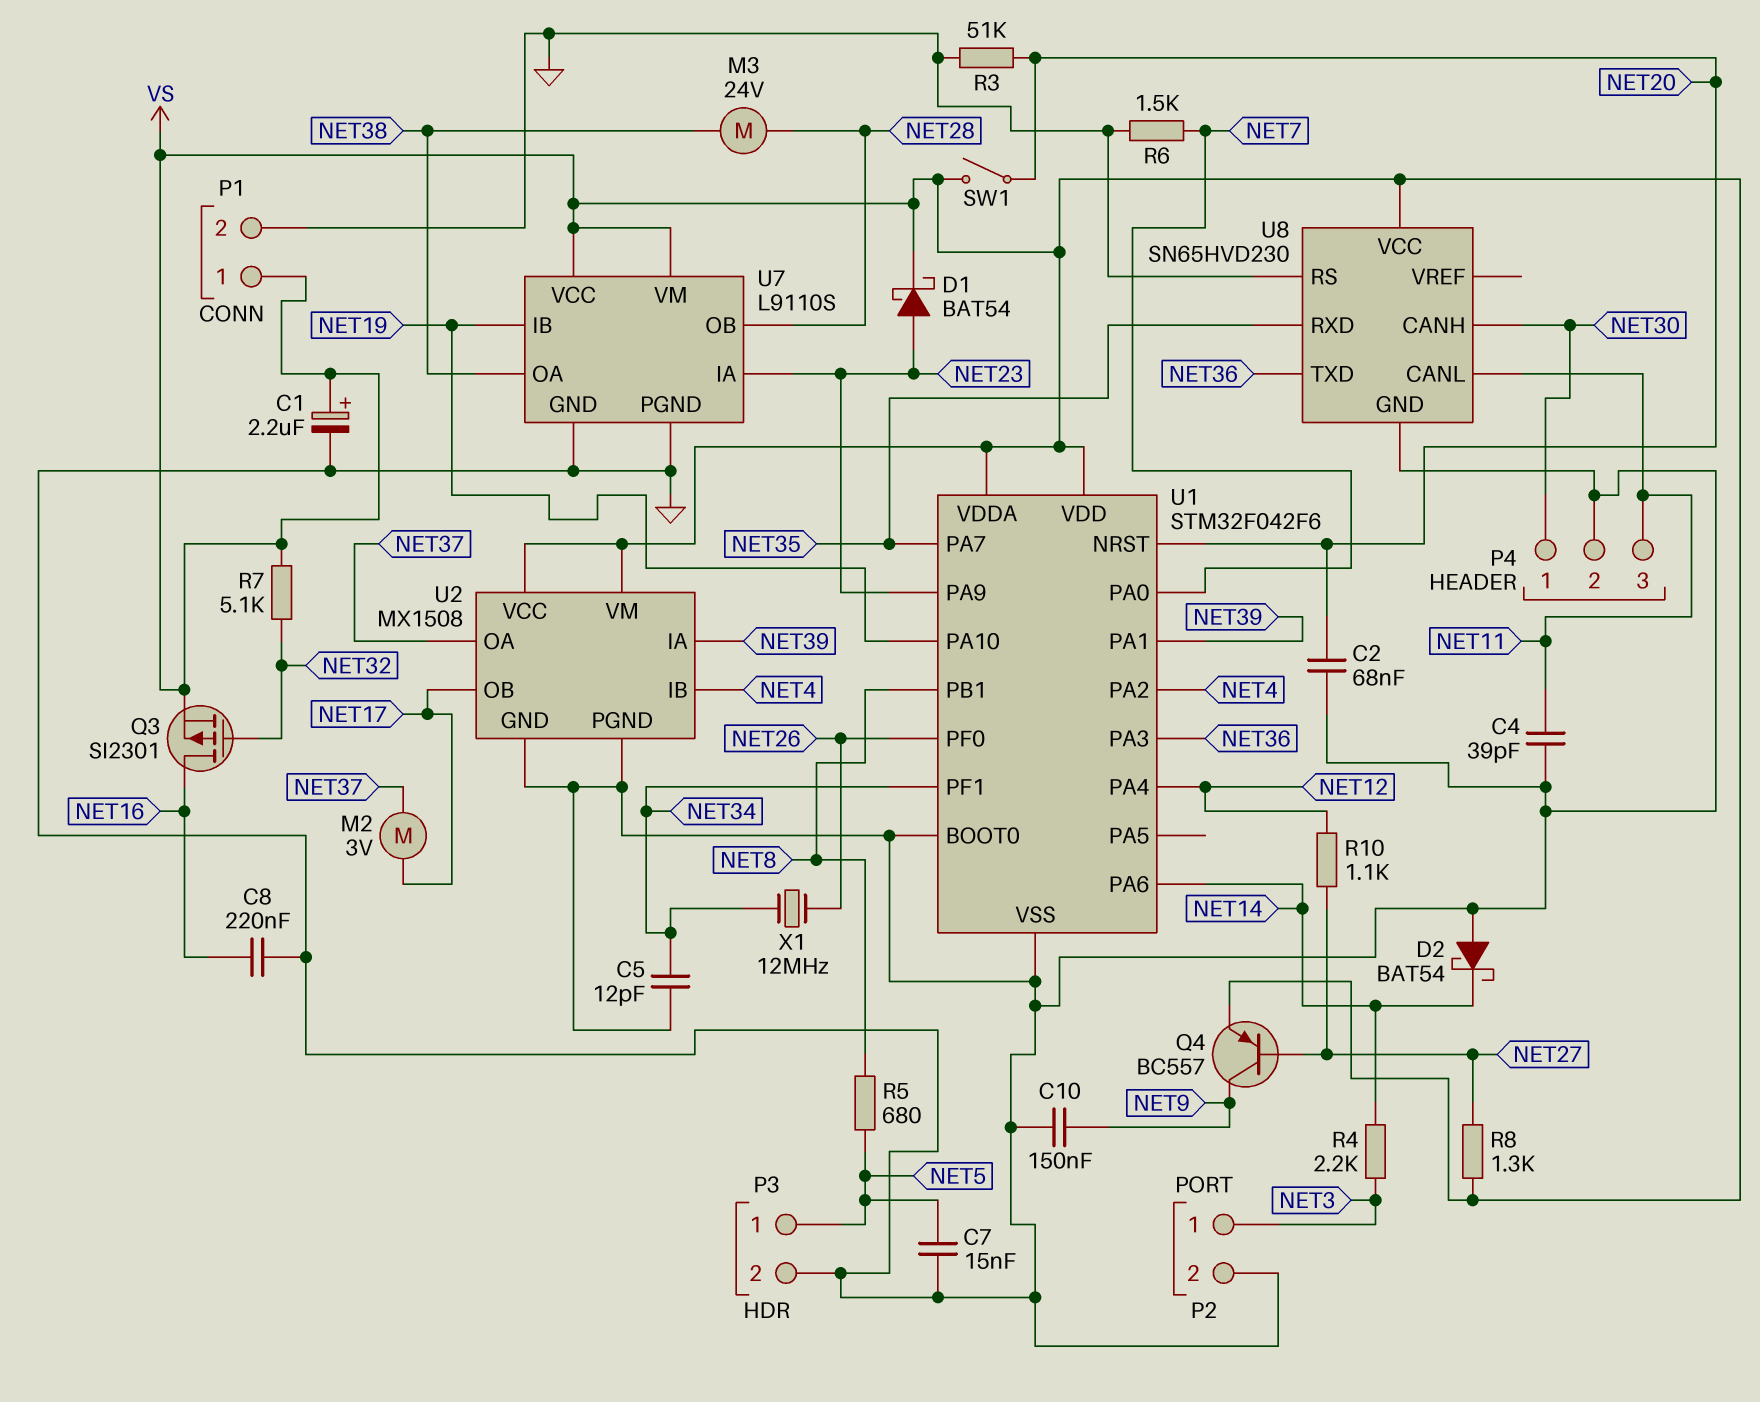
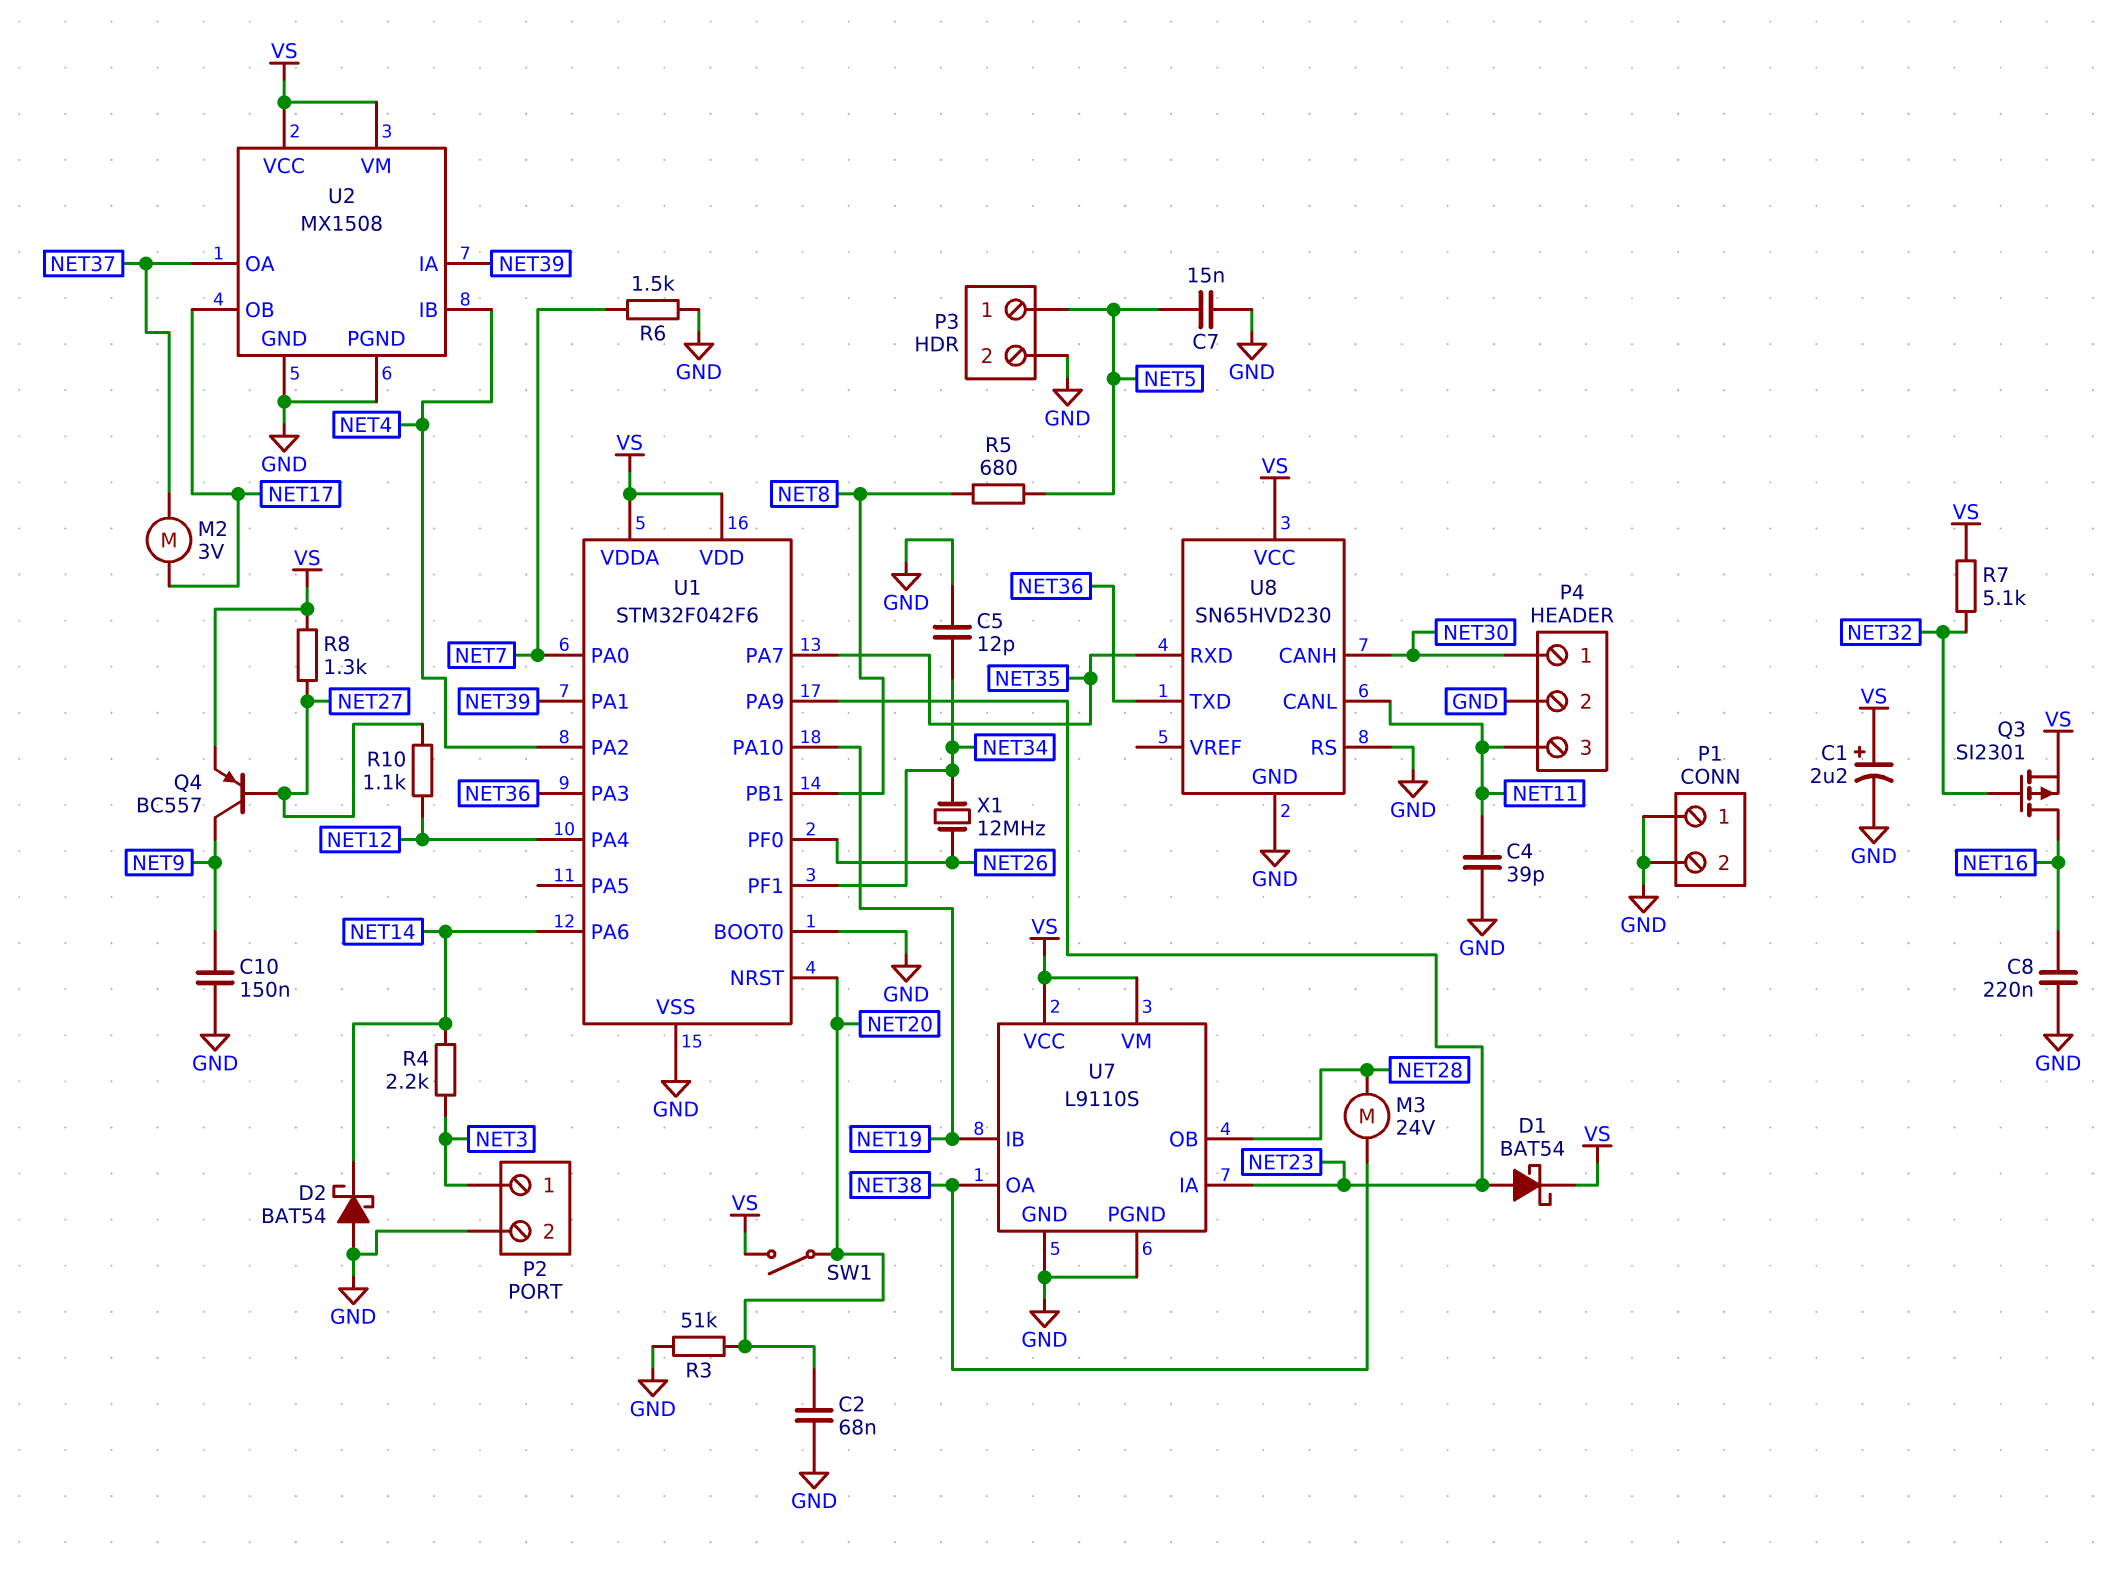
P1 pin 1: VS -> GND

